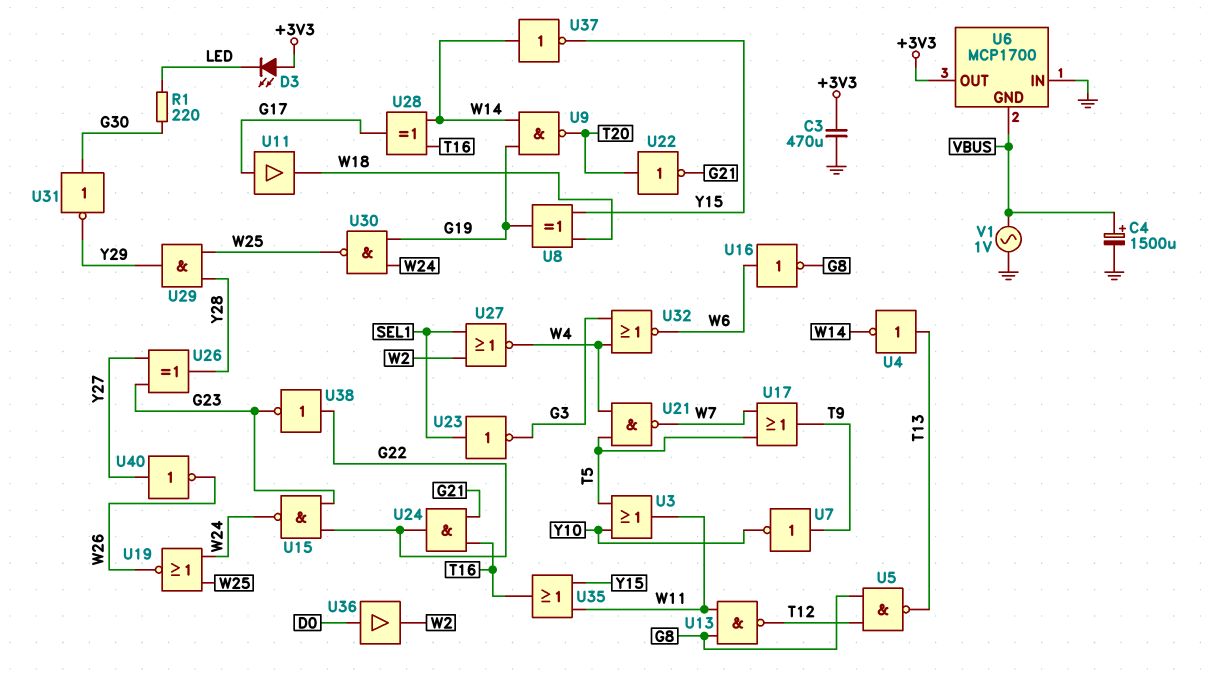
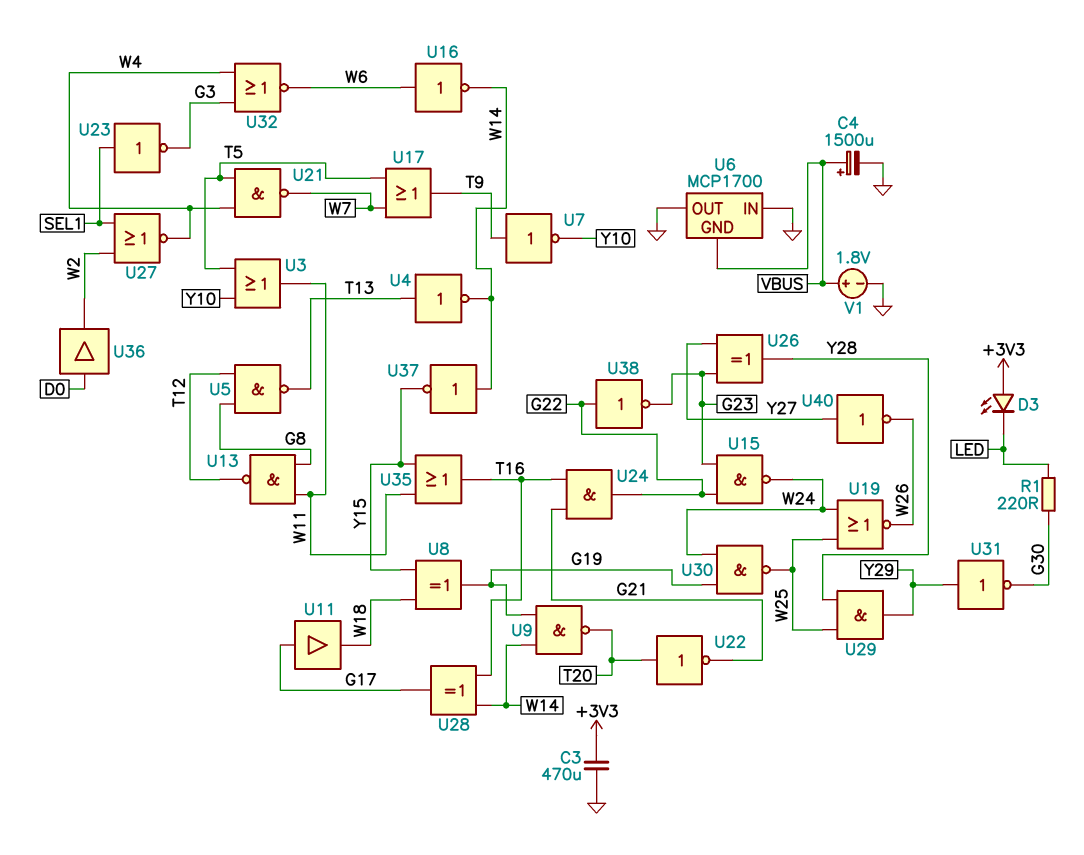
U6 pin OUT: +3V3 -> GND
U16: NOT (in W6, out G8) -> NOT (in W6, out W14)
U31: NOT (in G30, out Y29) -> NOT (in Y29, out G30)
V1: AC 1V (GND, VBUS) -> 1.8V (plus VBUS, minus GND)

